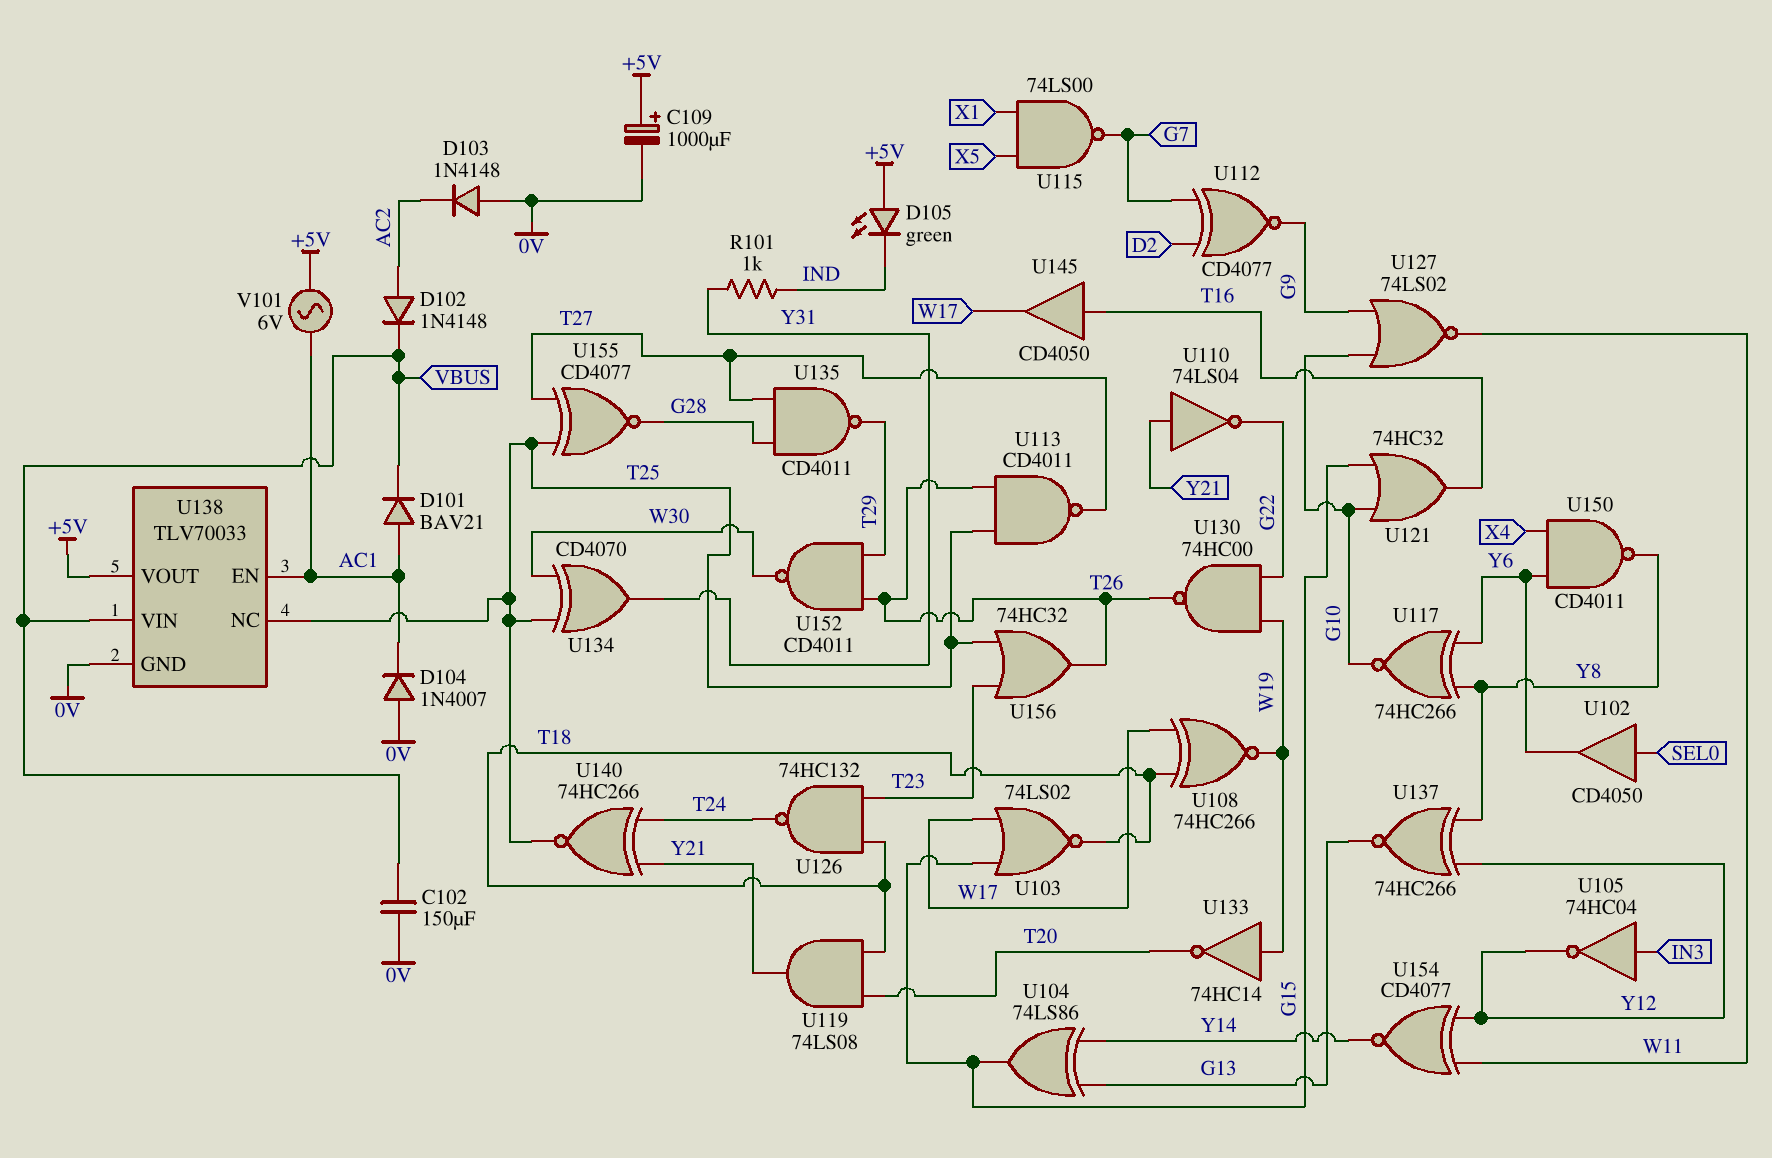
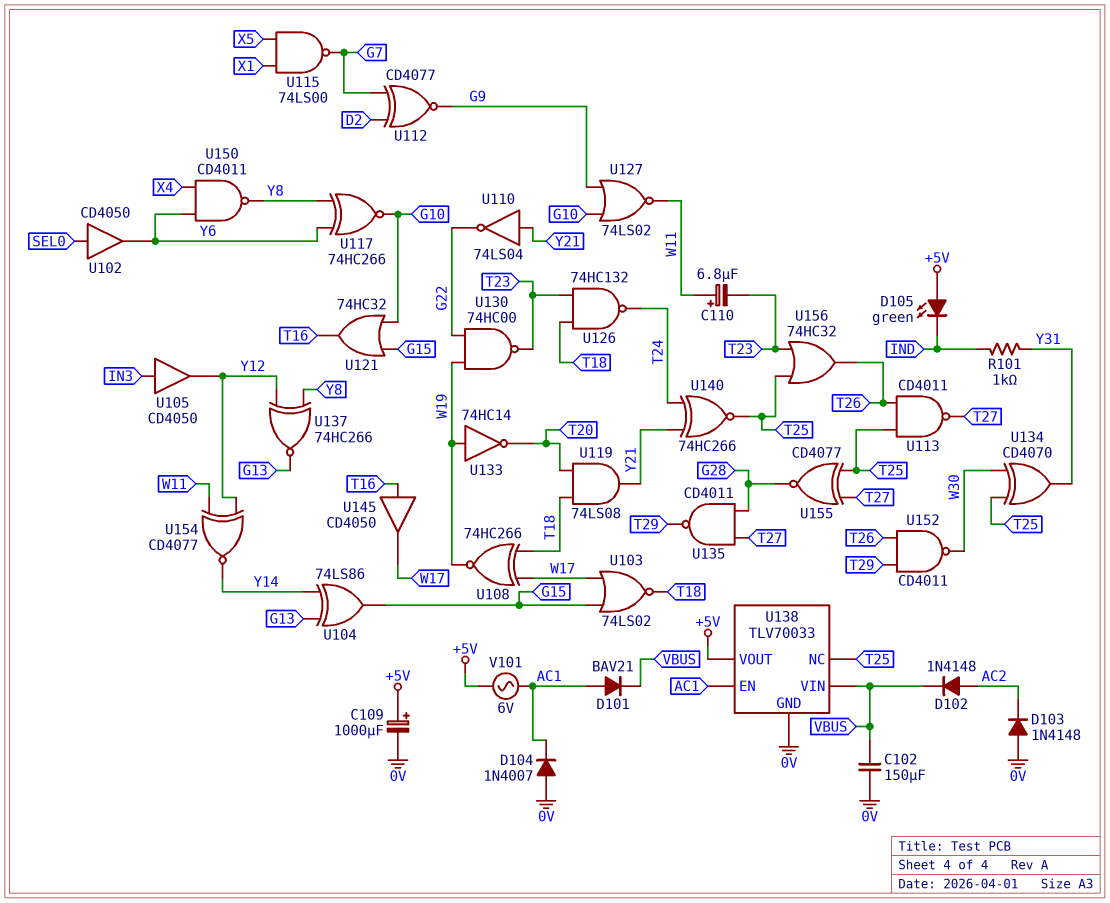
C110: none -> 6.8uF (plus W11, minus T23)
U105: NOT 74HC04 (in IN3, out Y12) -> buffer CD4050 (in IN3, out Y12)
U130: NAND 74HC00 (in G22, in W19, out T26) -> NAND 74HC00 (in G22, in W19, out T23)

